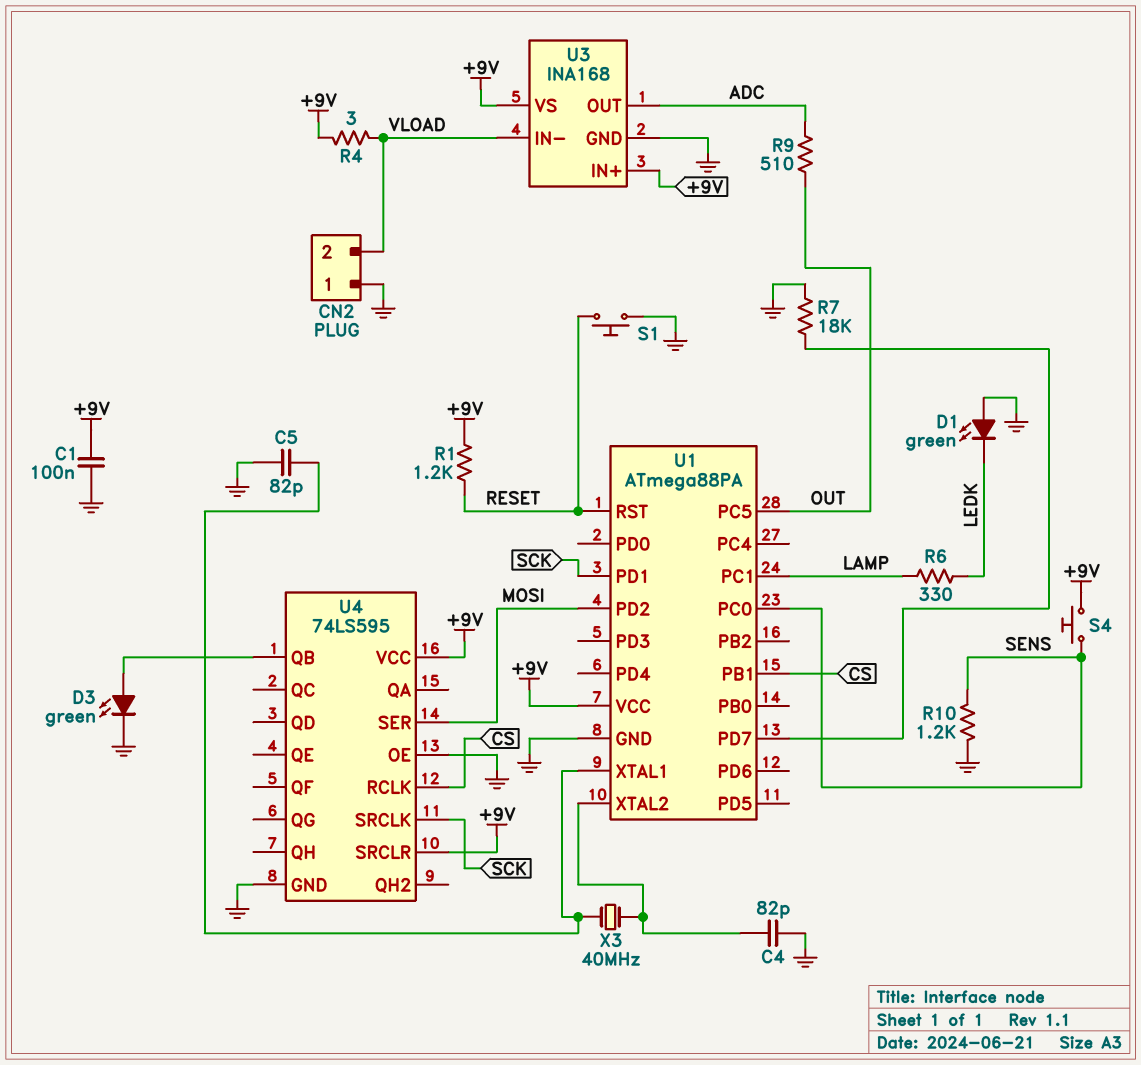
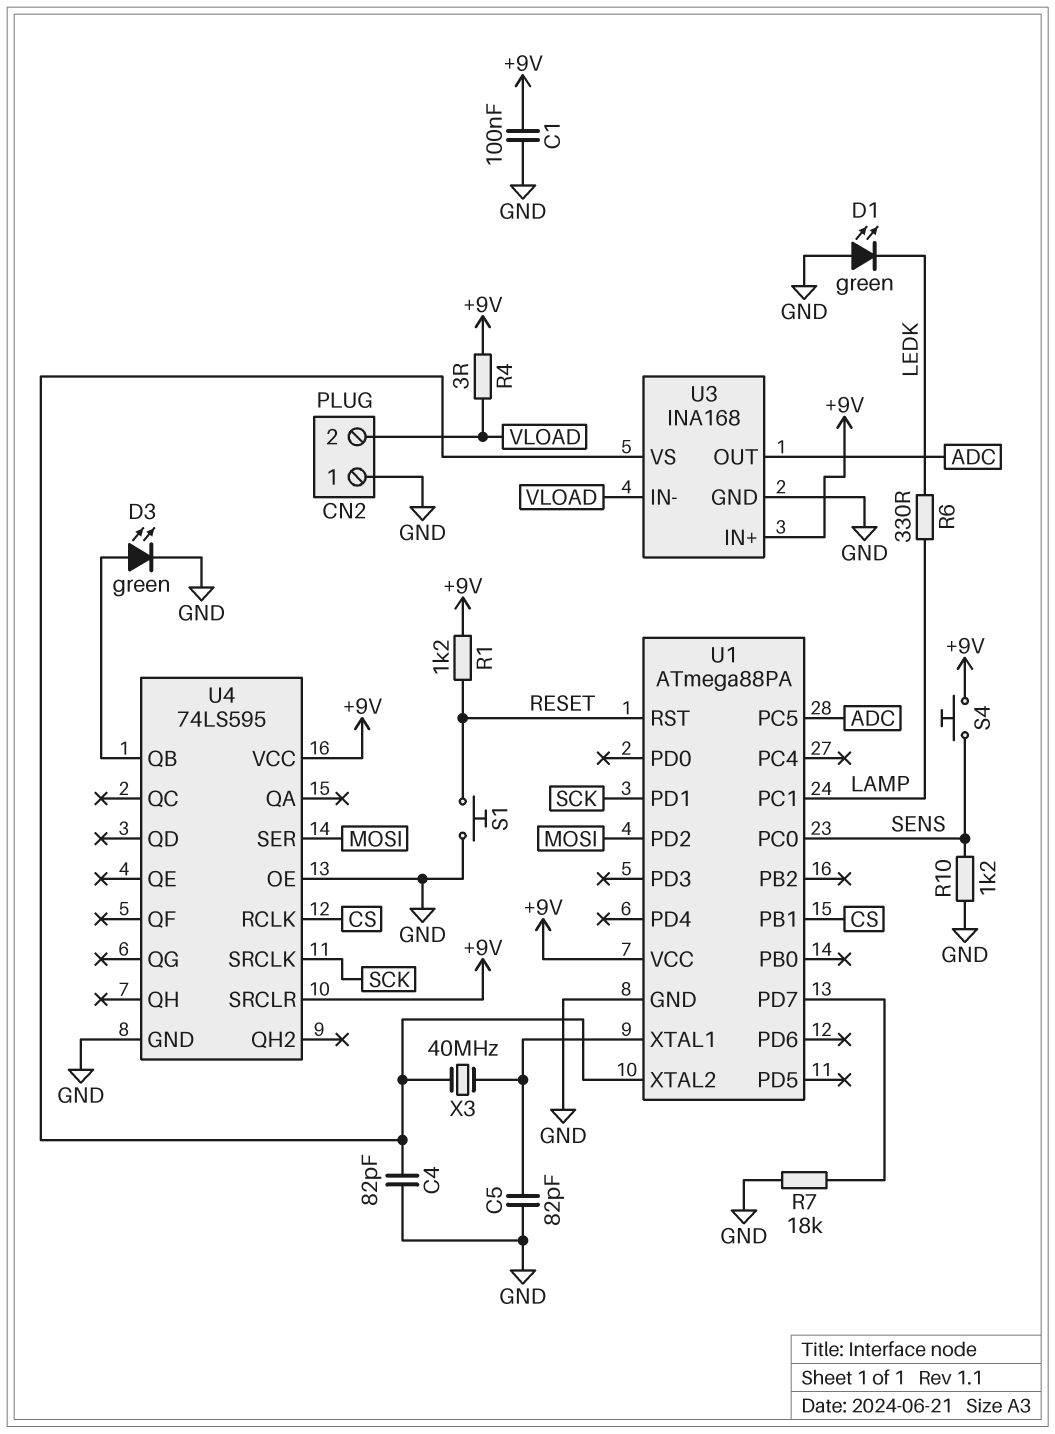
R9: 510 (ADC, OUT) -> none
U1 pin PC5: OUT -> ADC
U3 pin VS: +9V -> U1/XTAL2

